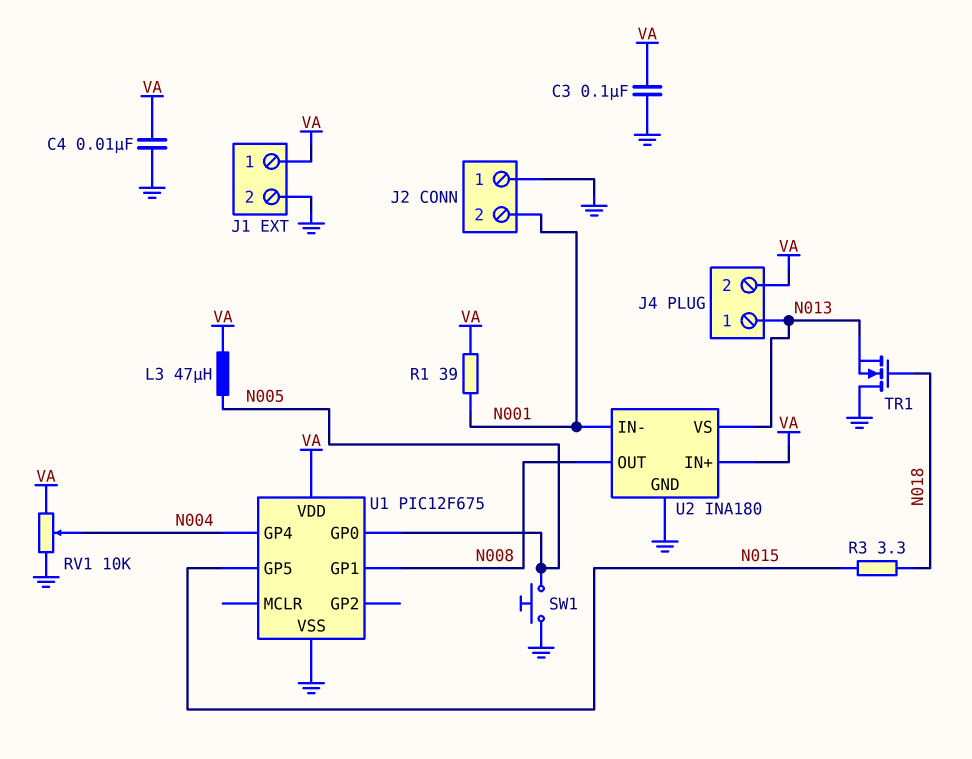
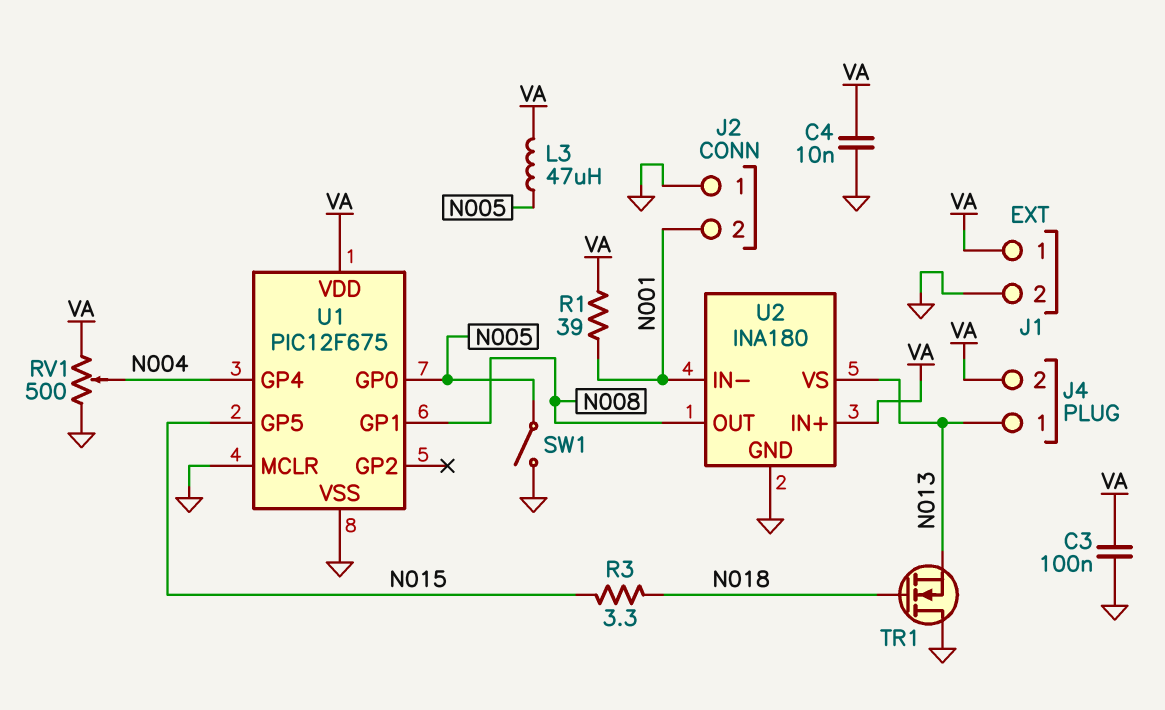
RV1: 10k (GND, VA, wiper N004) -> 500 (GND, VA, wiper N004)
SW1: button (GND, N005) -> switch (GND, N005)
U1 pin MCLR: none -> GND

